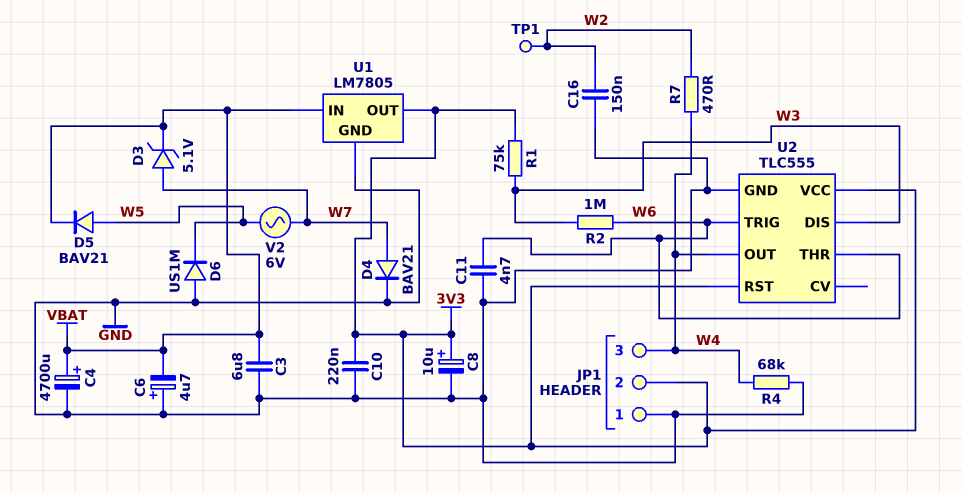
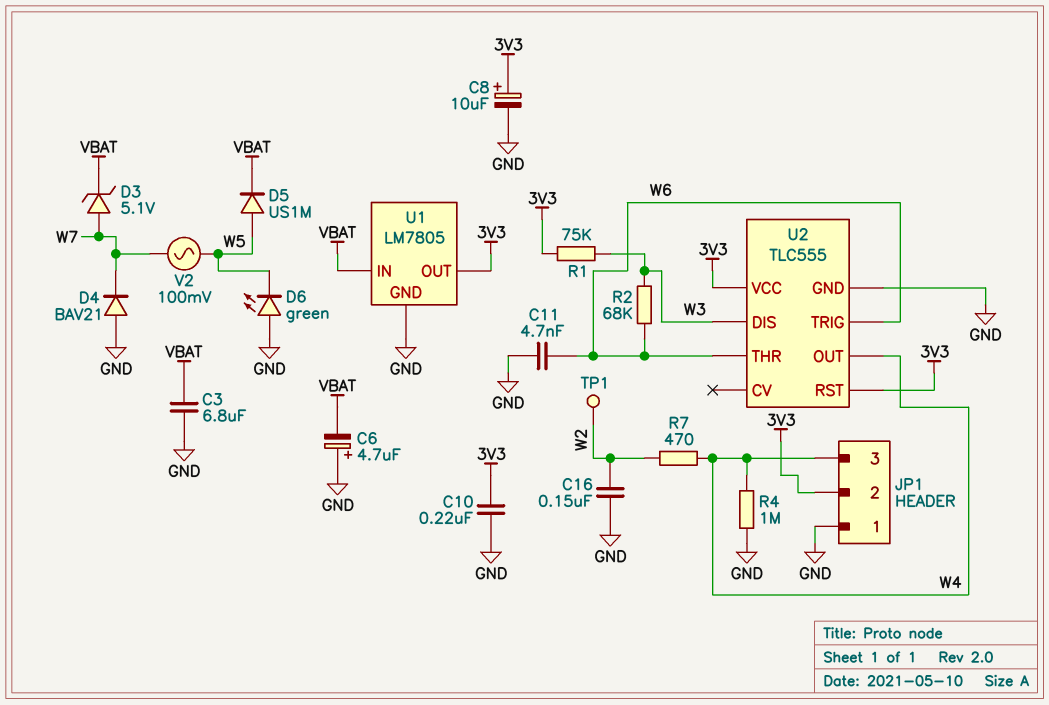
C4: 4700uF (plus VBAT, minus GND) -> none
D4: diode BAV21 (A W7, K GND) -> diode BAV21 (A GND, K W7)
D5: diode BAV21 (A W5, K VBAT) -> diode US1M (A W5, K VBAT)
D6: diode US1M (A GND, K W5) -> LED green (A GND, K W5)
R2: 1M (W3, W6) -> 68k (W3, W6)
R4: 68k (GND, W4) -> 1M (GND, W4)
V2: AC 6V (W5, W7) -> AC 100mV (W5, W7)

